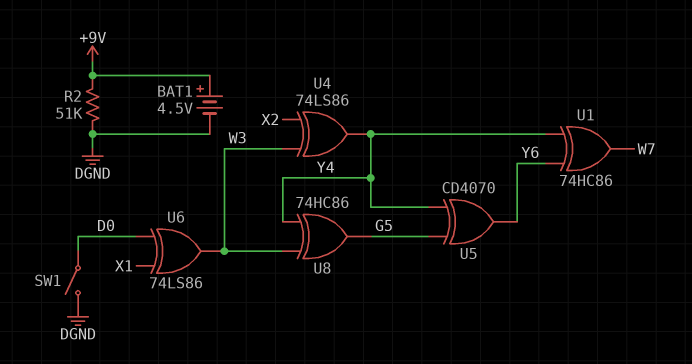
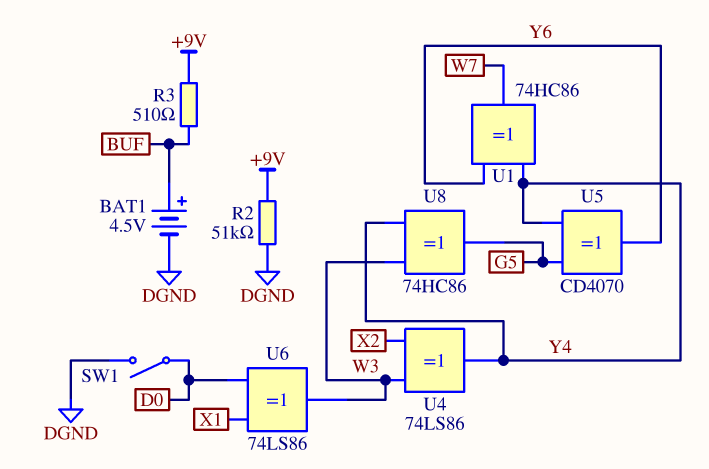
BAT1: 4.5V (plus +9V, minus DGND) -> 4.5V (plus BUF, minus DGND)
R3: none -> 510 (+9V, BUF)

